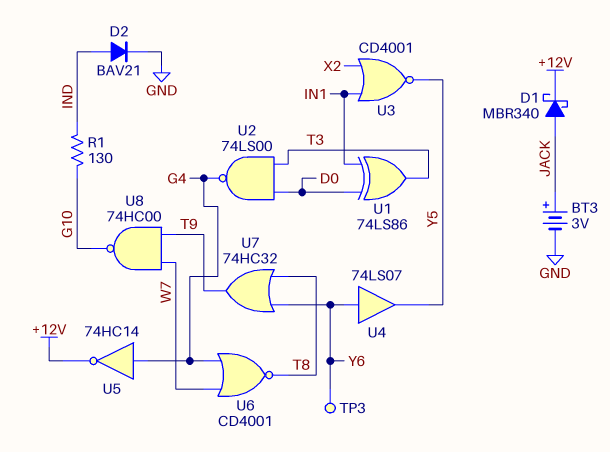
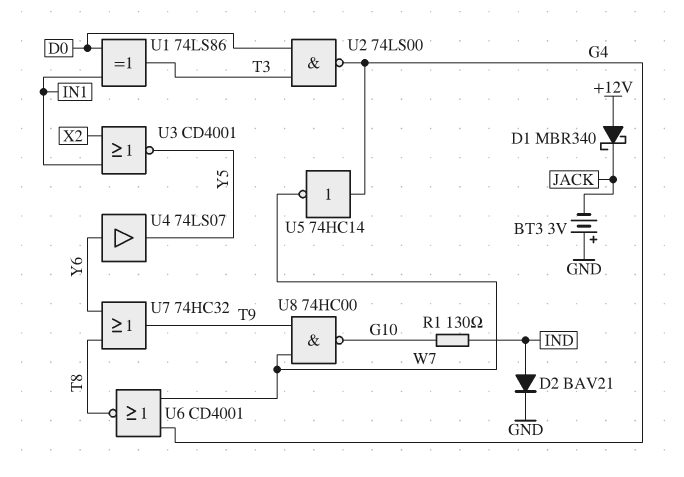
BT3: 3V (plus JACK, minus GND) -> 3V (plus GND, minus JACK)
D1: schottky MBR340 (A JACK, K +12V) -> schottky MBR340 (A +12V, K JACK)
TP3: test point (Y6) -> none
U5: NOT 74HC14 (in G4, out +12V) -> NOT 74HC14 (in G4, out W7)

